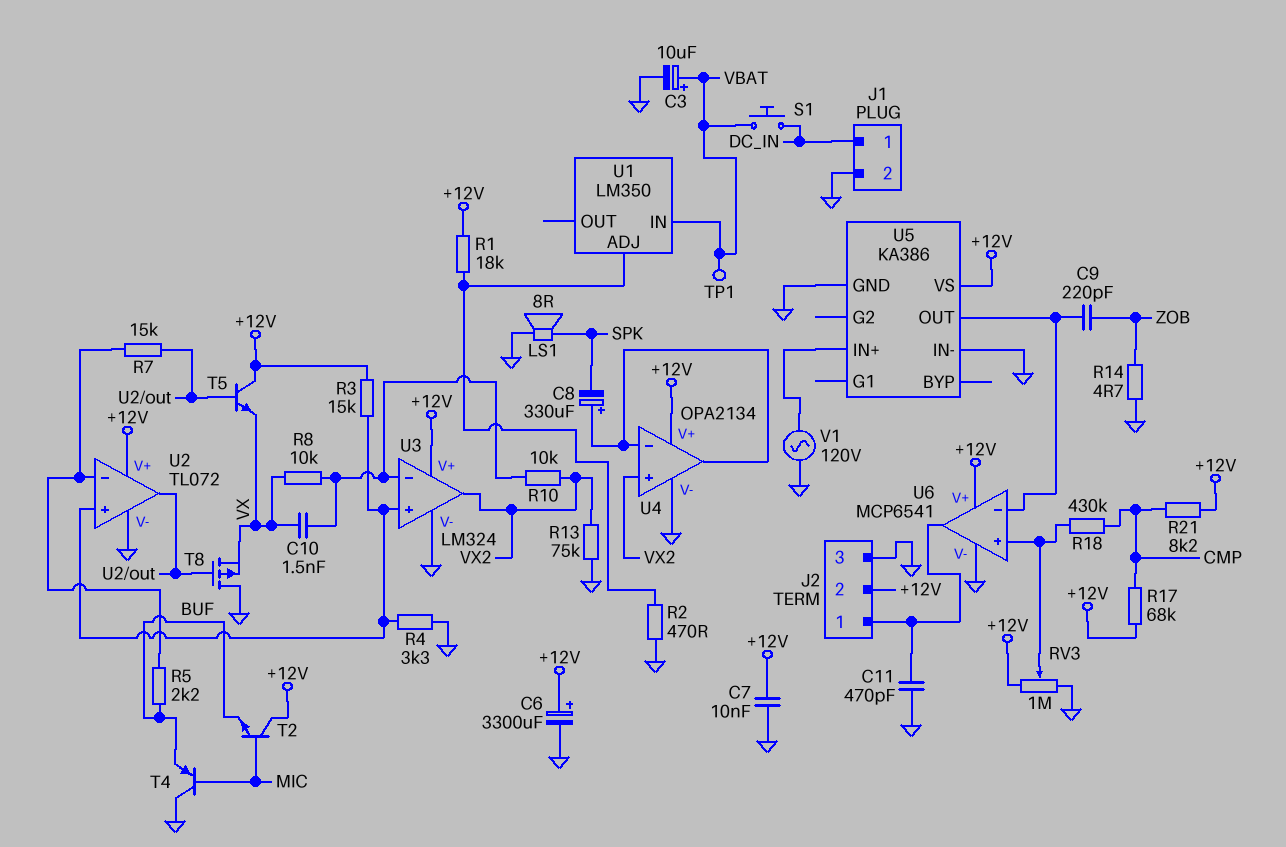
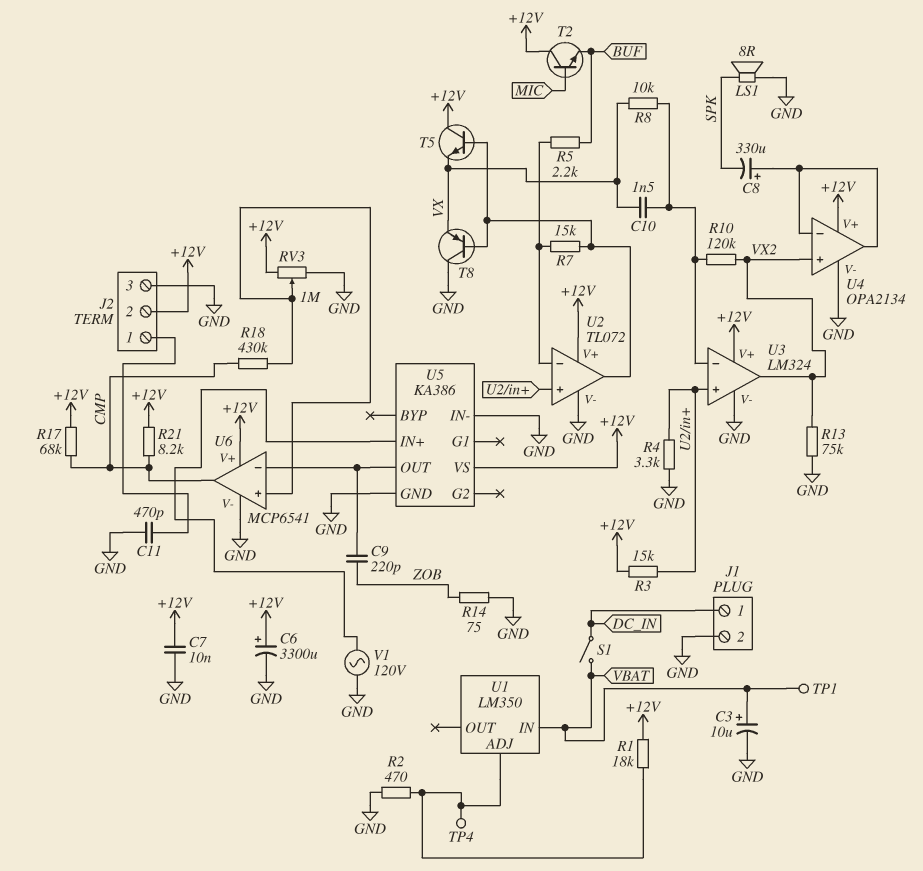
R10: 10k (U3/in-, VX2) -> 120k (U3/in-, VX2)
R14: 4.7 (GND, ZOB) -> 75 (GND, ZOB)
S1: button (DC_IN, VBAT) -> switch (DC_IN, VBAT)
T4: PNP (B MIC, C GND, E BUF) -> none
T8: PMOS (G U2/out, D GND, S VX) -> PNP (B U2/out, C GND, E VX)
TP4: none -> test point (U1/ADJ)
U6 pin out: J2/1 -> CMP

